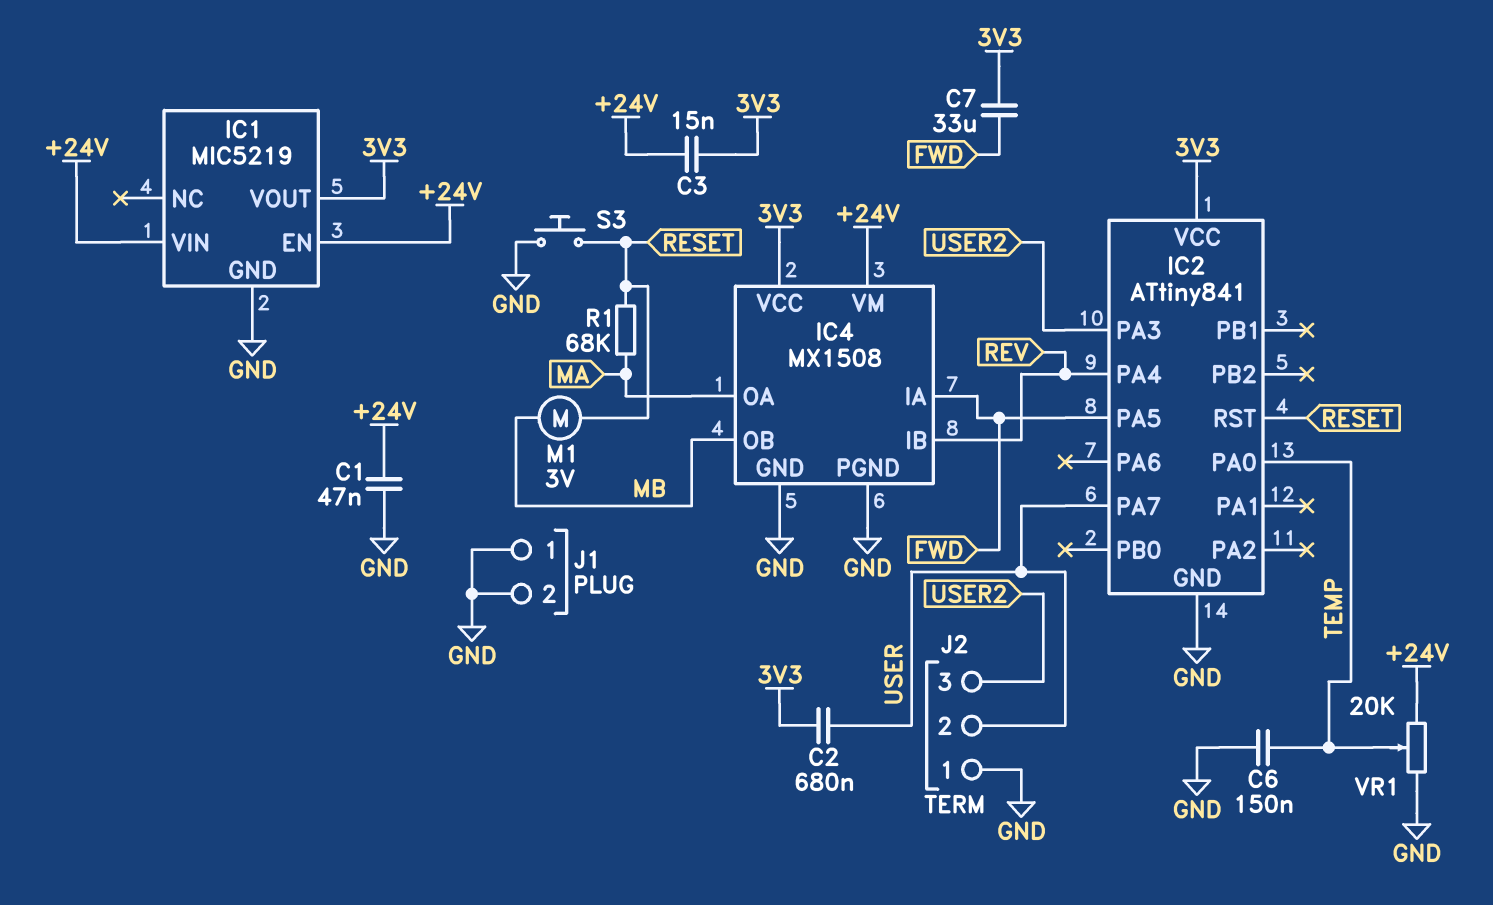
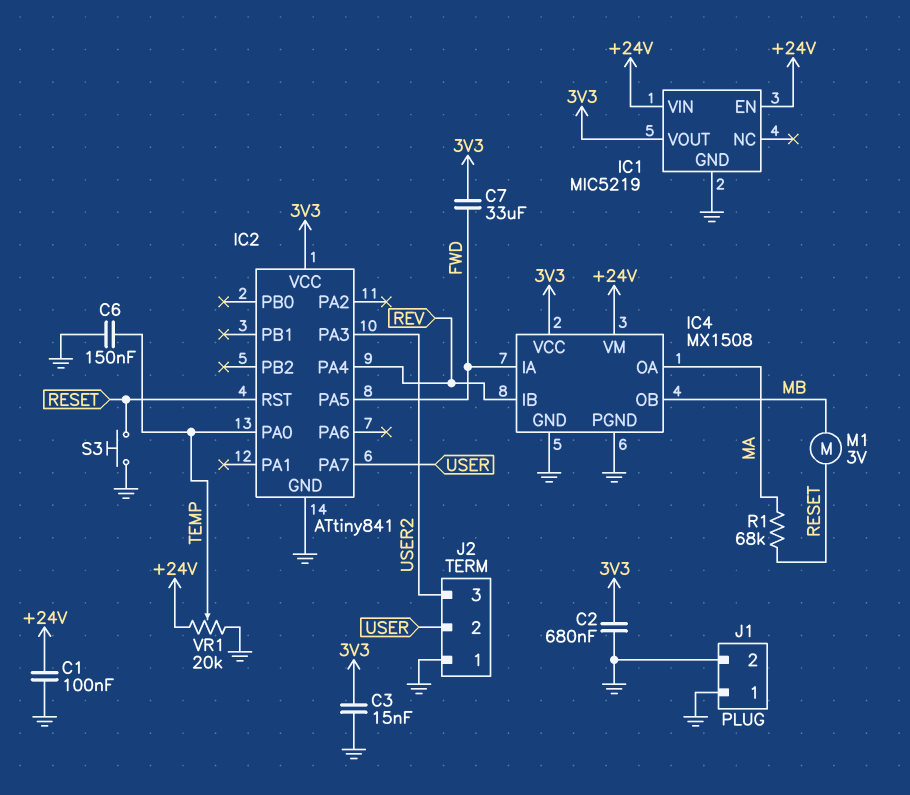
C1: 47nF (+24V, GND) -> 100nF (+24V, GND)
C2: 680nF (3V3, USER) -> 680nF (3V3, GND)
C3: 15nF (+24V, 3V3) -> 15nF (3V3, GND)

